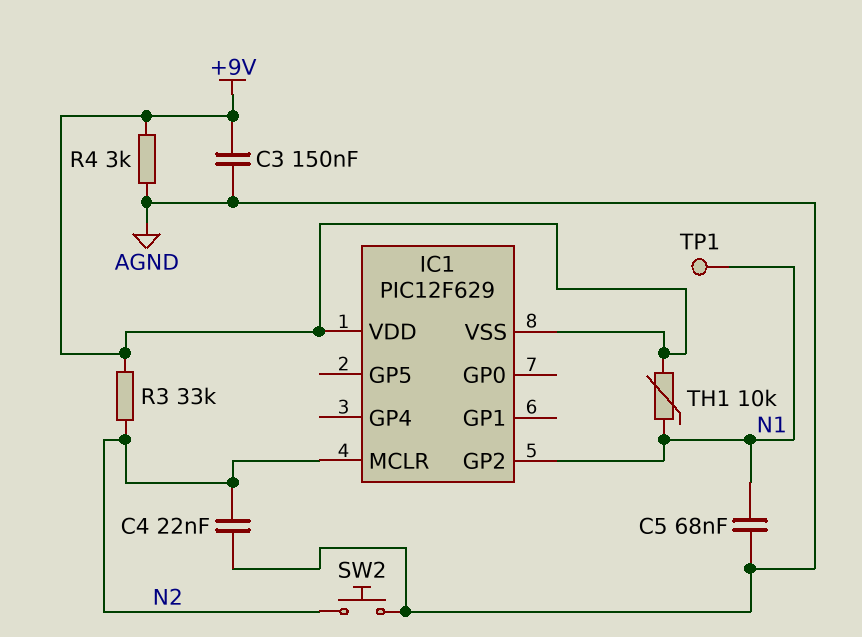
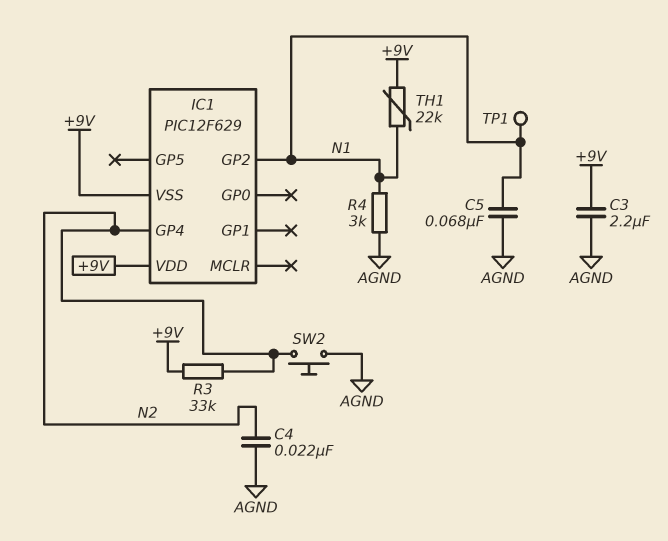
C3: 150nF (+9V, AGND) -> 2.2uF (+9V, AGND)
IC1 pin GP4: none -> N2
IC1 pin MCLR: N2 -> none
R4: 3k (+9V, AGND) -> 3k (AGND, N1)
TH1: 10k (+9V, N1) -> 22k (+9V, N1)

